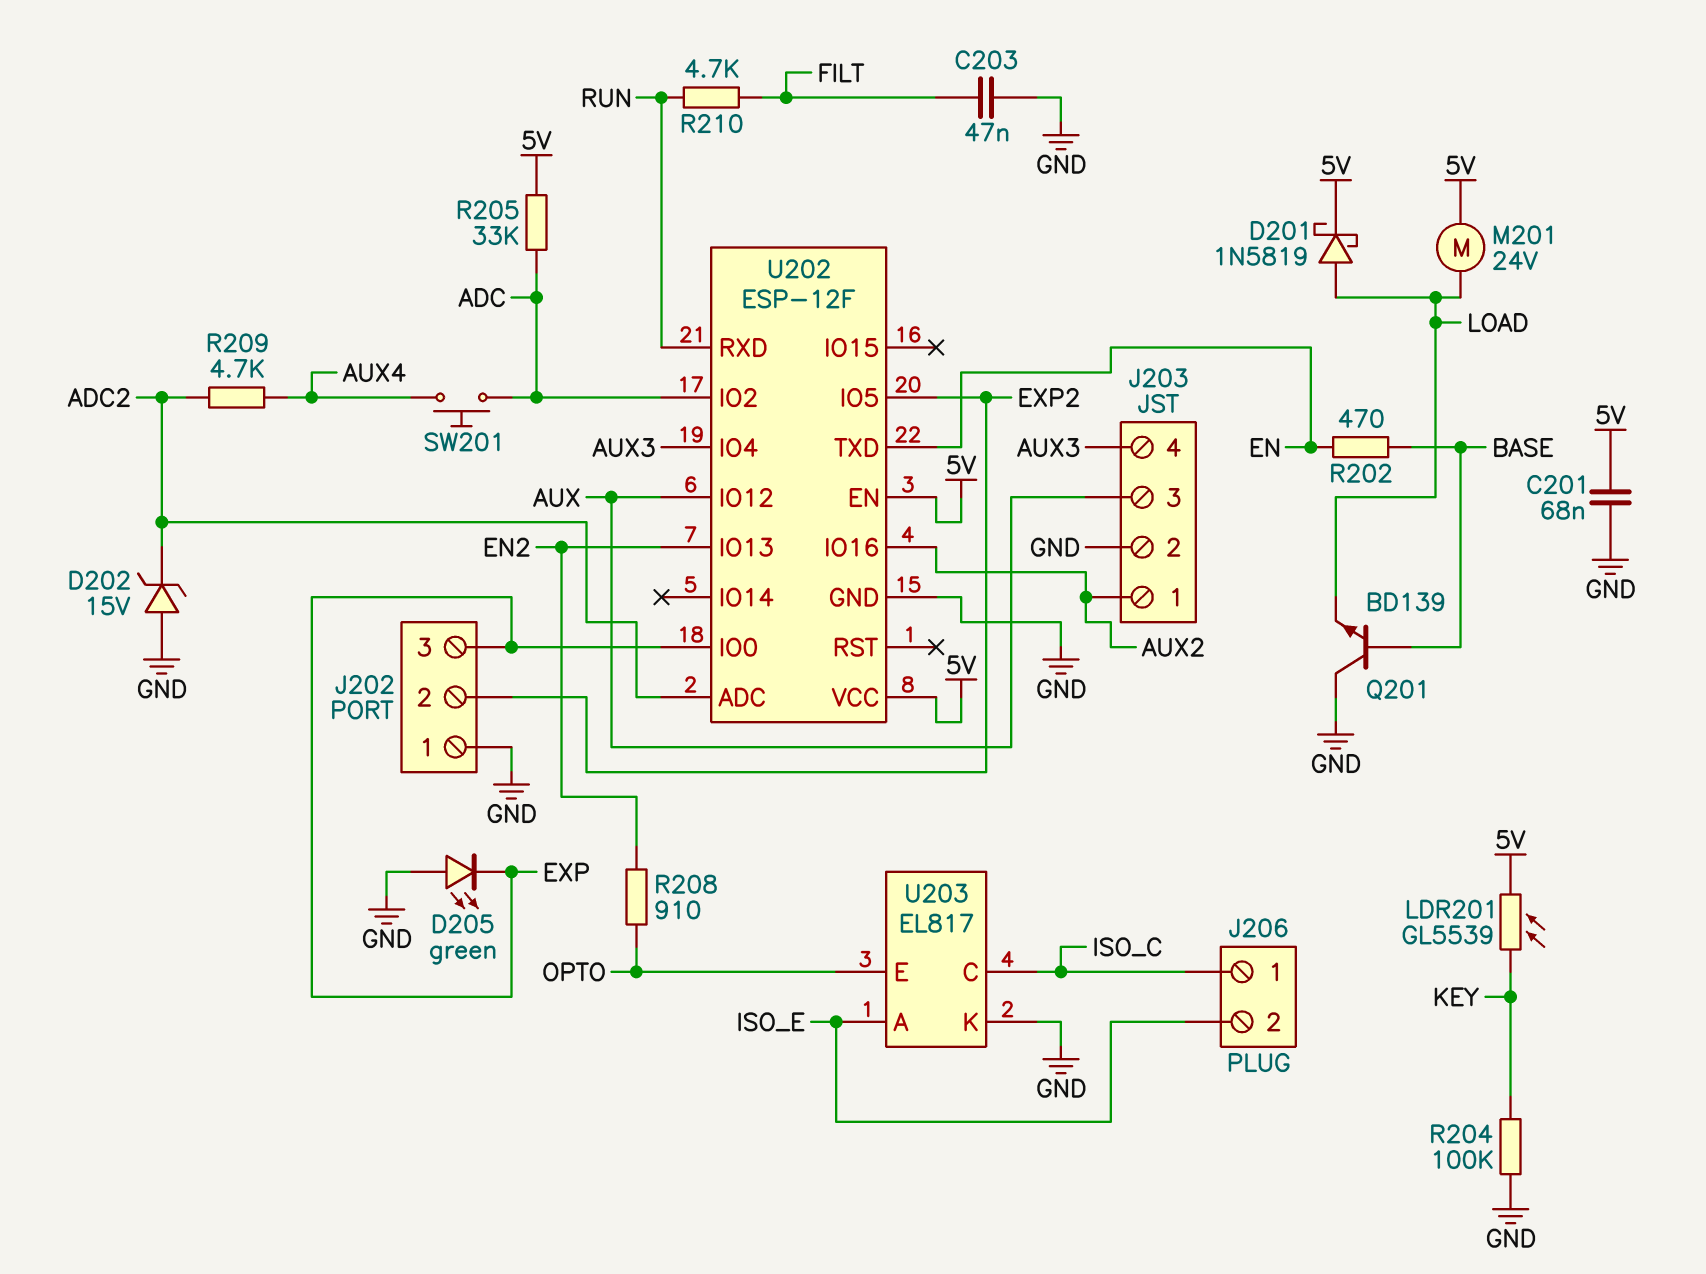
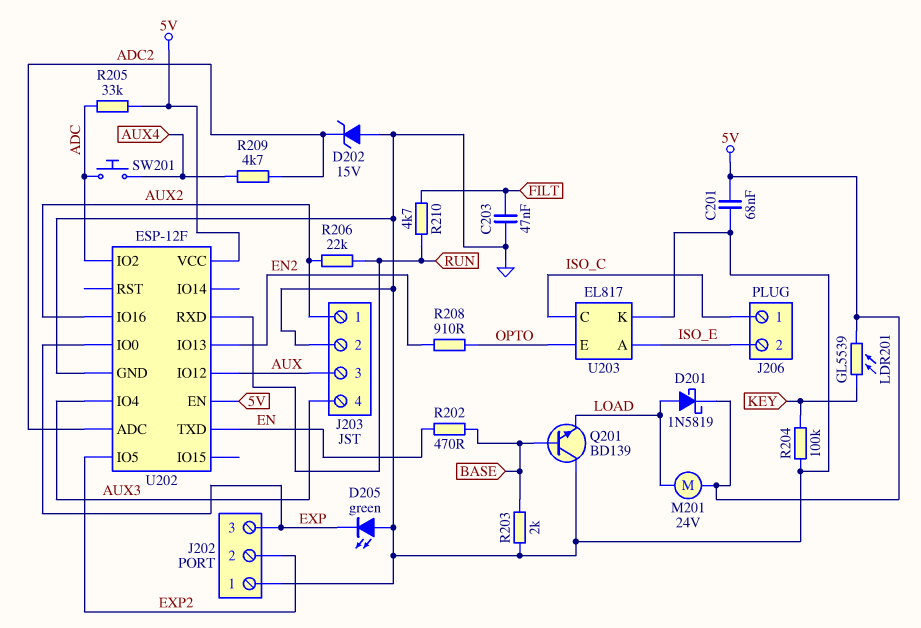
R203: none -> 2k (BASE, GND)
R206: none -> 22k (AUX2, RUN)

